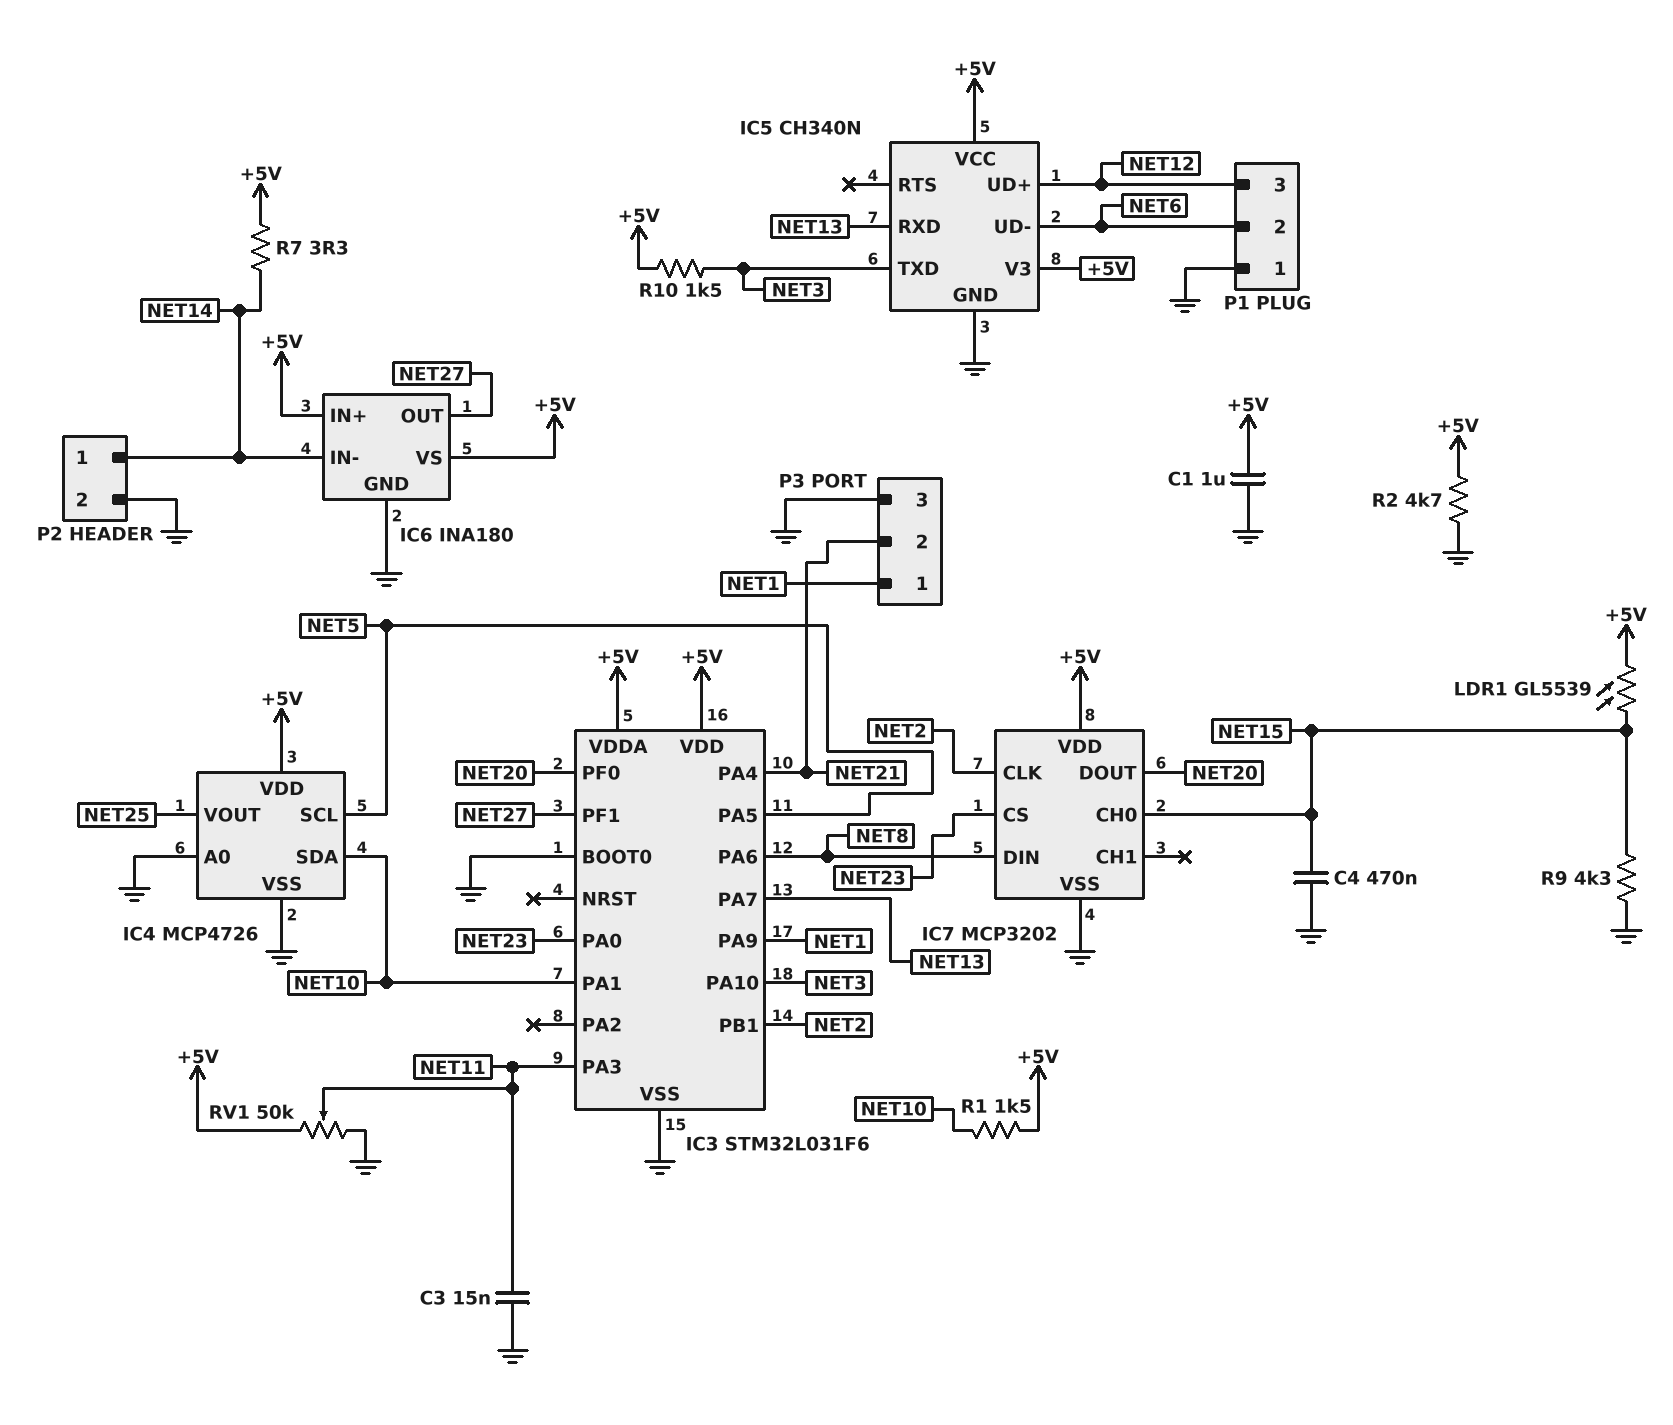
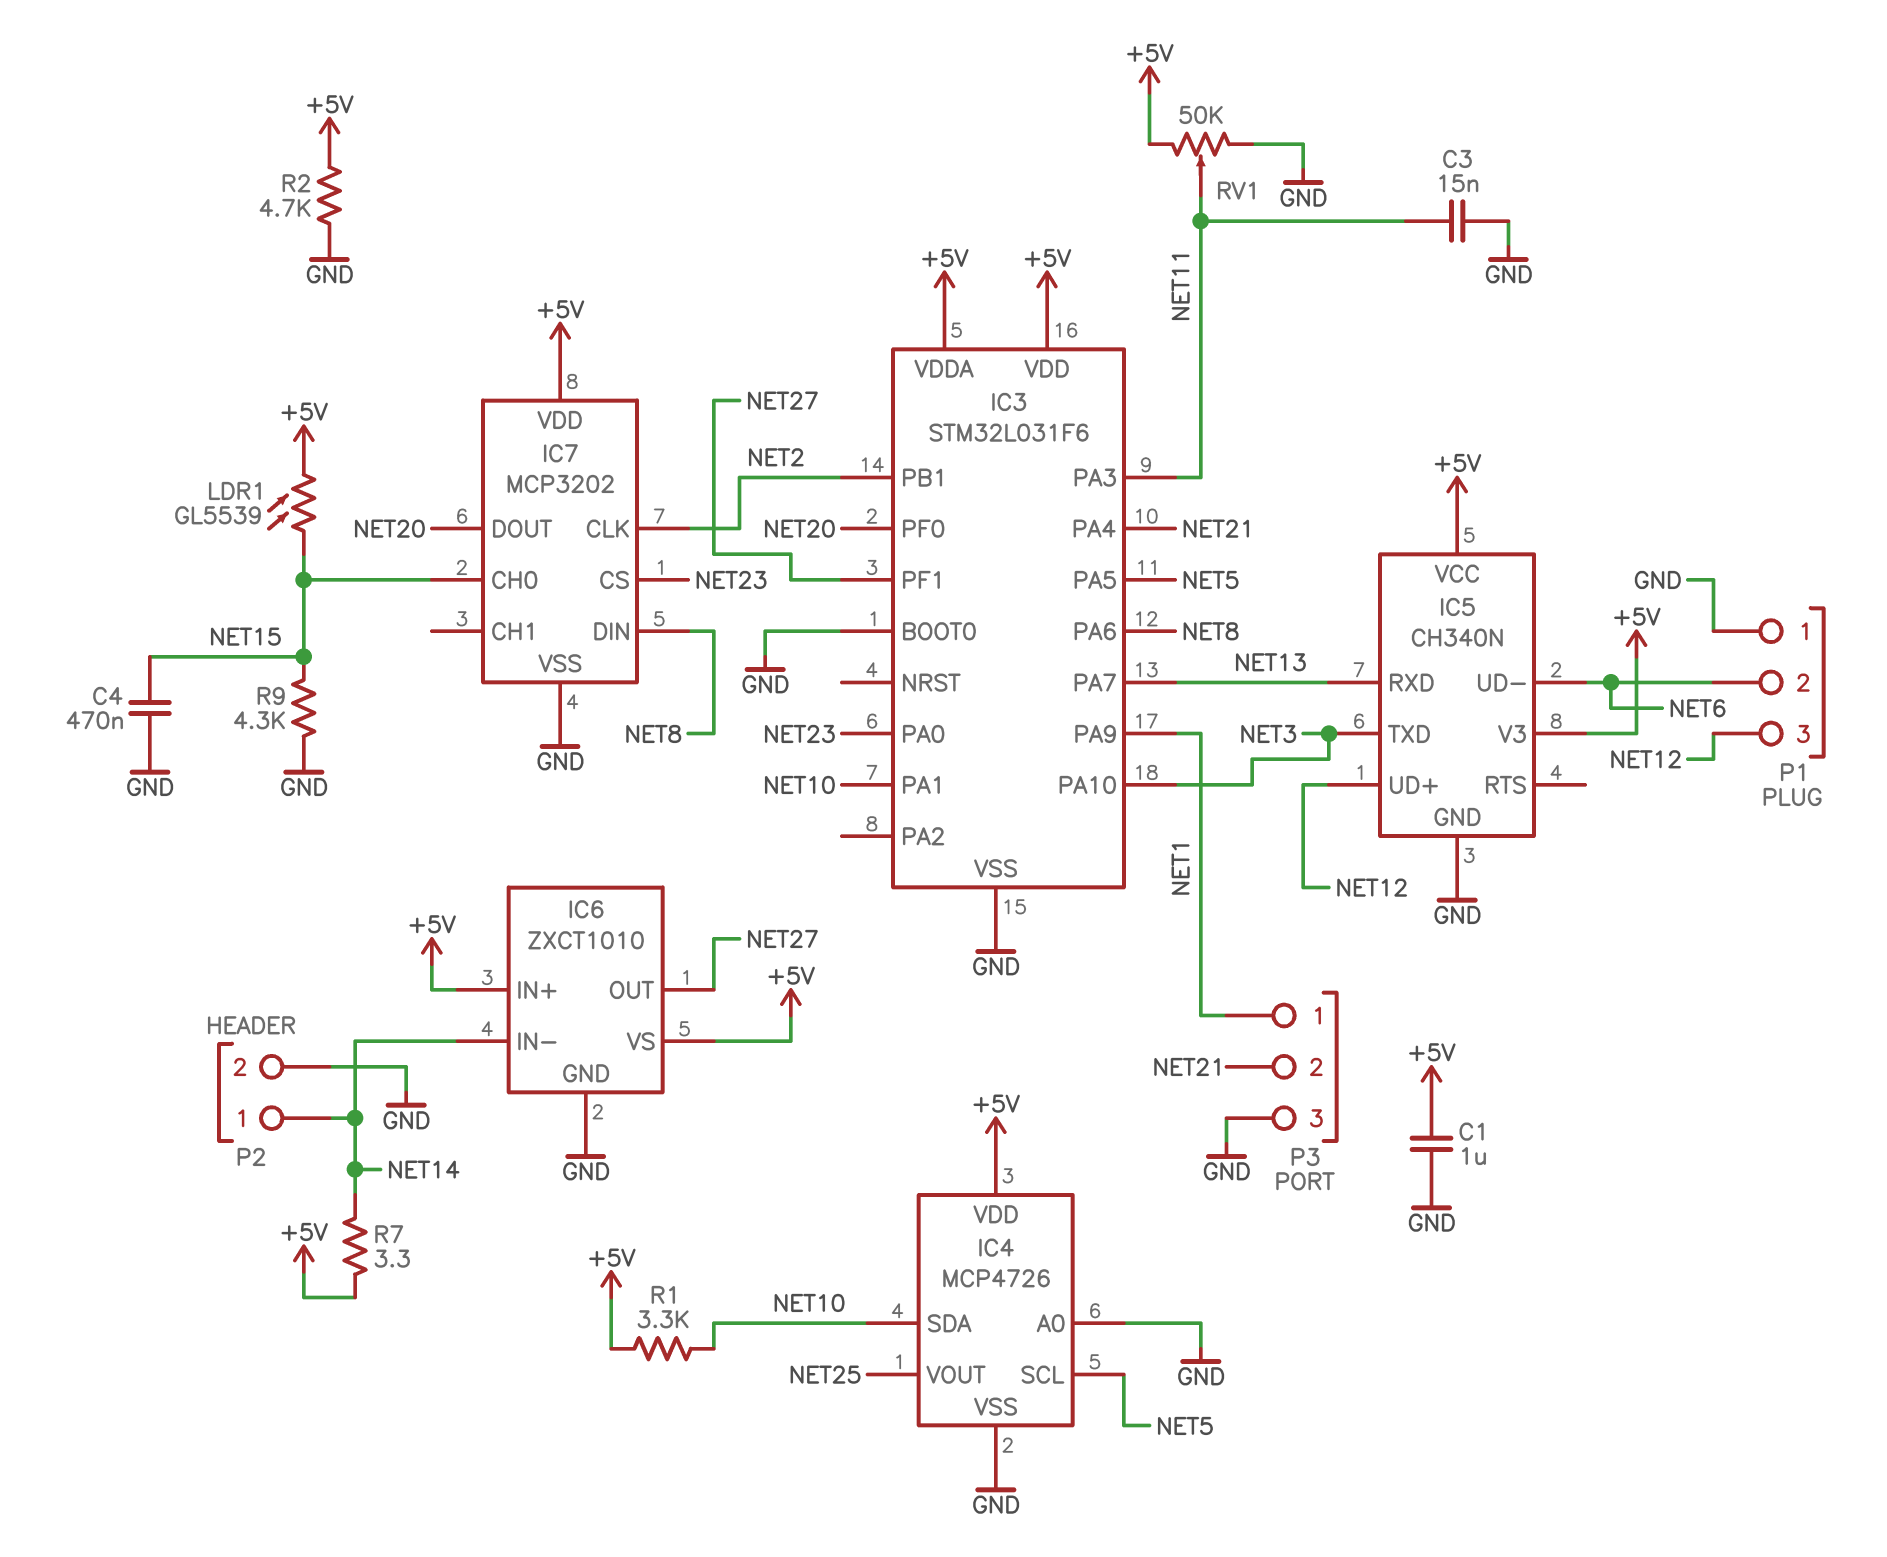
IC6: INA180 -> ZXCT1010
R1: 1.5k (+5V, NET10) -> 3.3k (+5V, NET10)
R10: 1.5k (+5V, NET3) -> none

